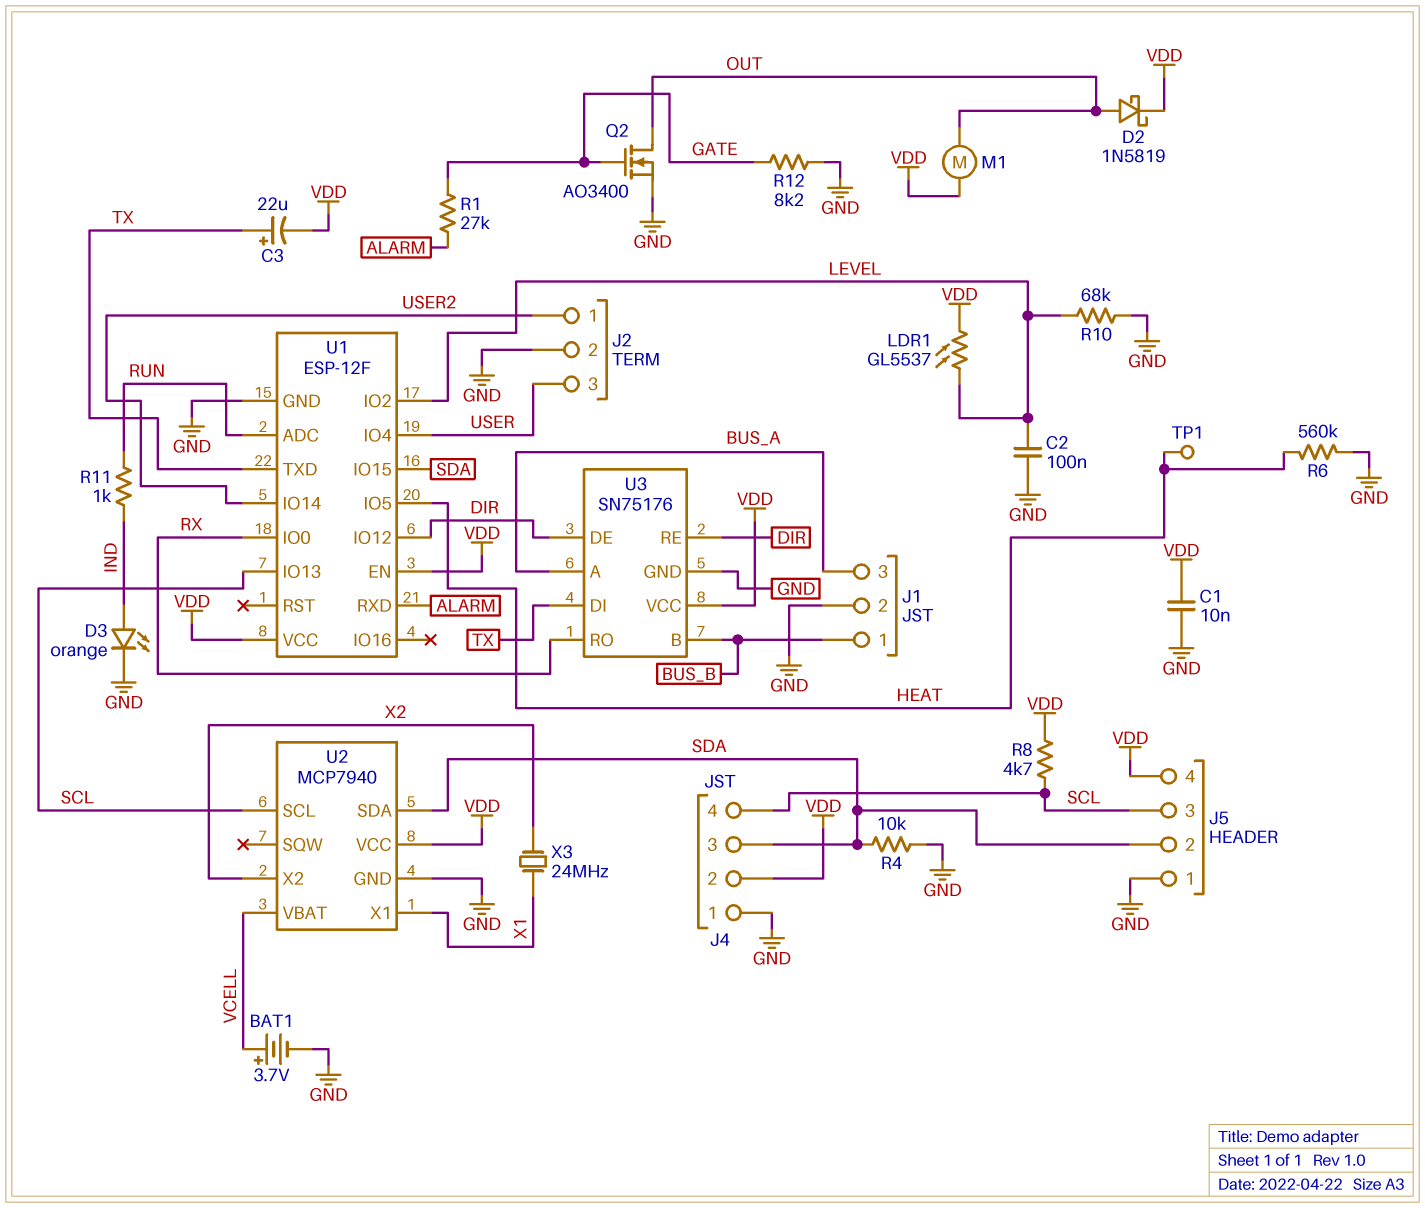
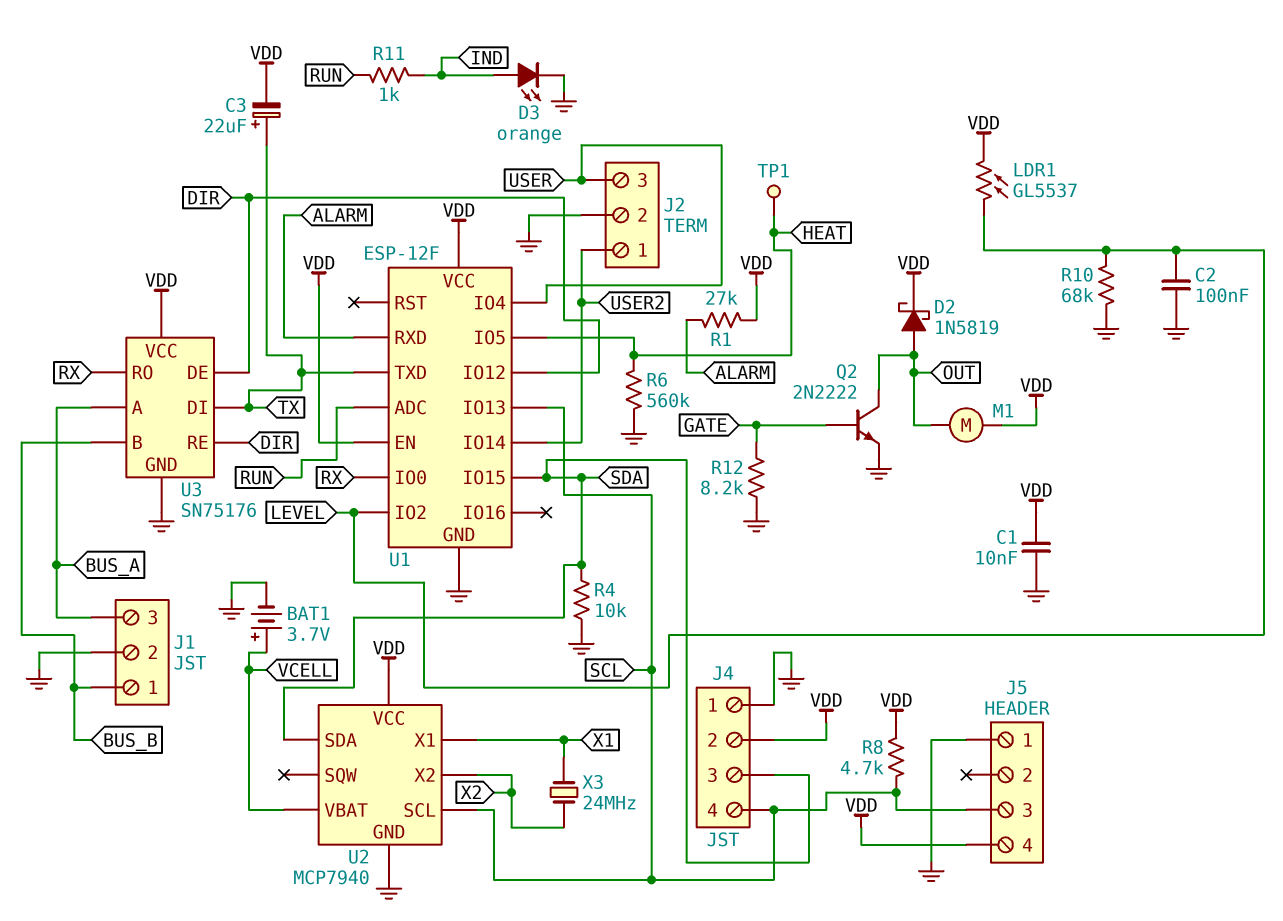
J5 pin 2: SDA -> none
Q2: NMOS AO3400 (G GATE, D OUT, S GND) -> NPN 2N2222 (B GATE, C OUT, E GND)
R1: 27k (ALARM, GATE) -> 27k (ALARM, VDD)

